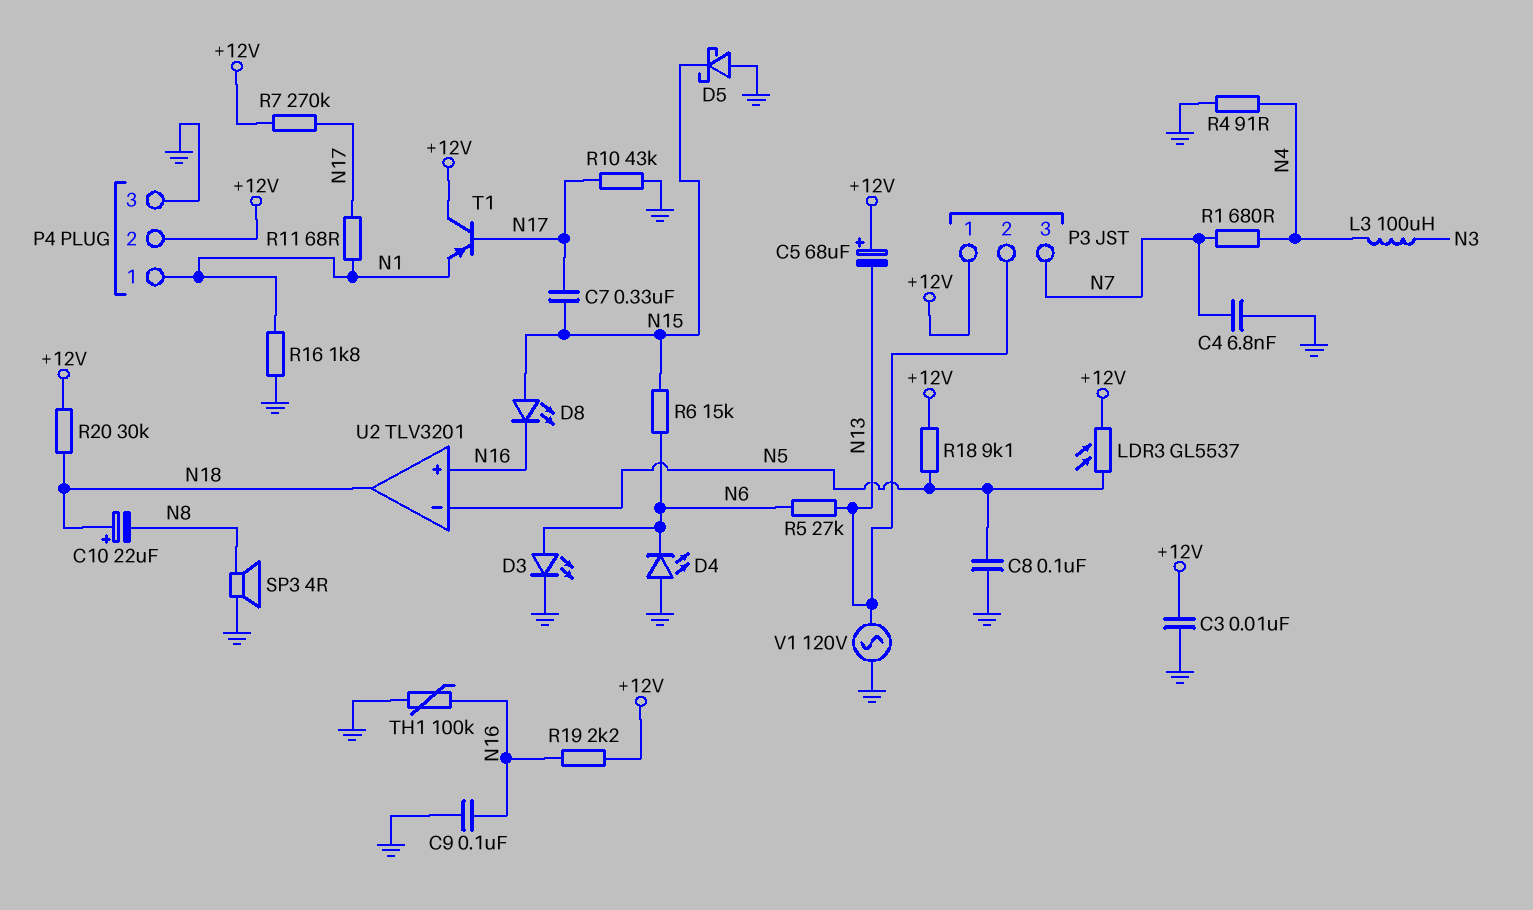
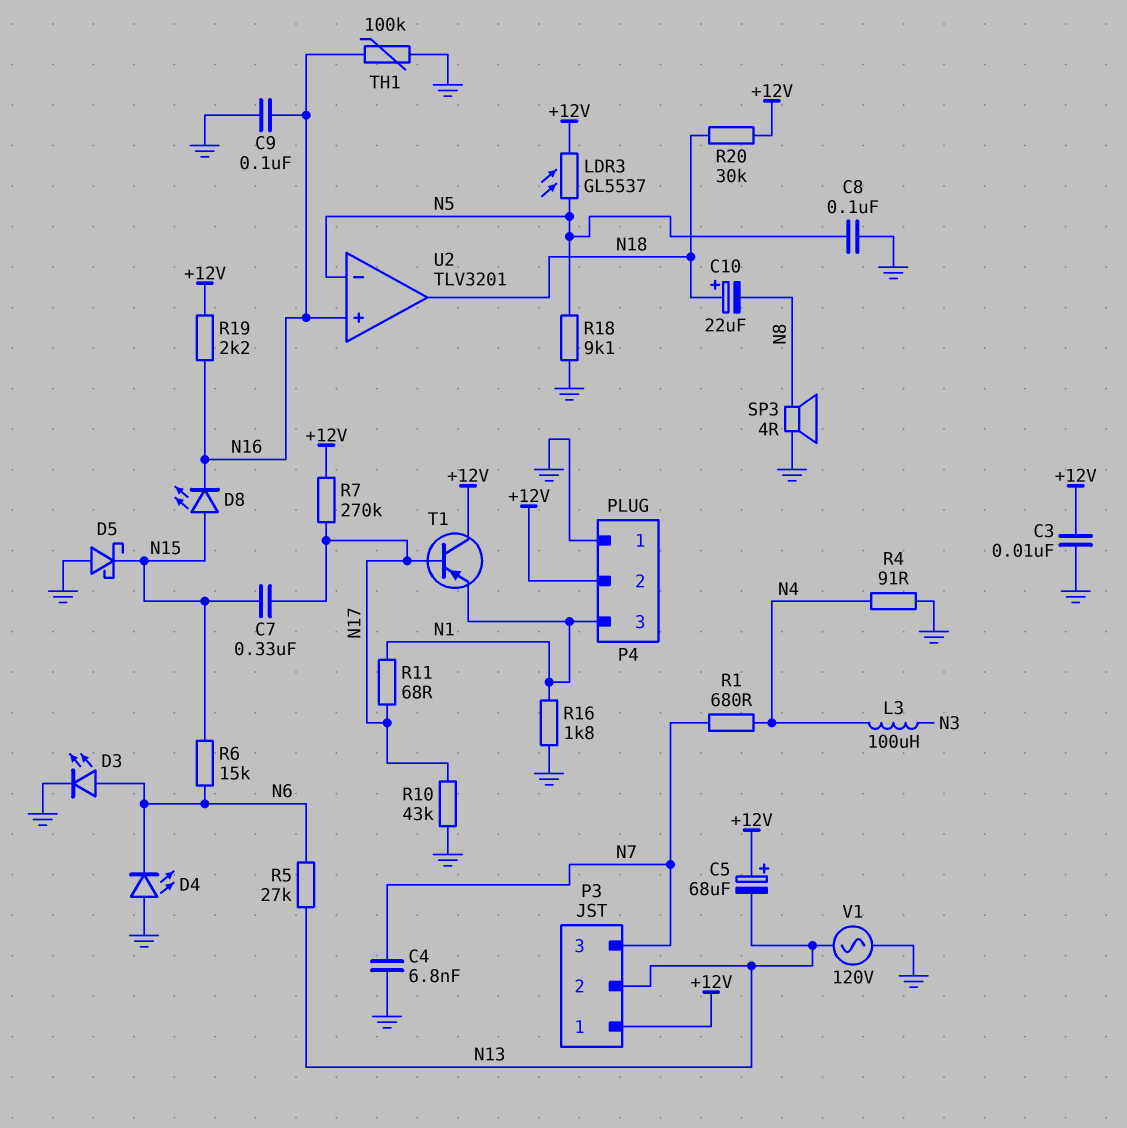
P4 pin 1: N1 -> GND
P4 pin 3: GND -> N1
R18: 9.1k (+12V, N5) -> 9.1k (GND, N5)

